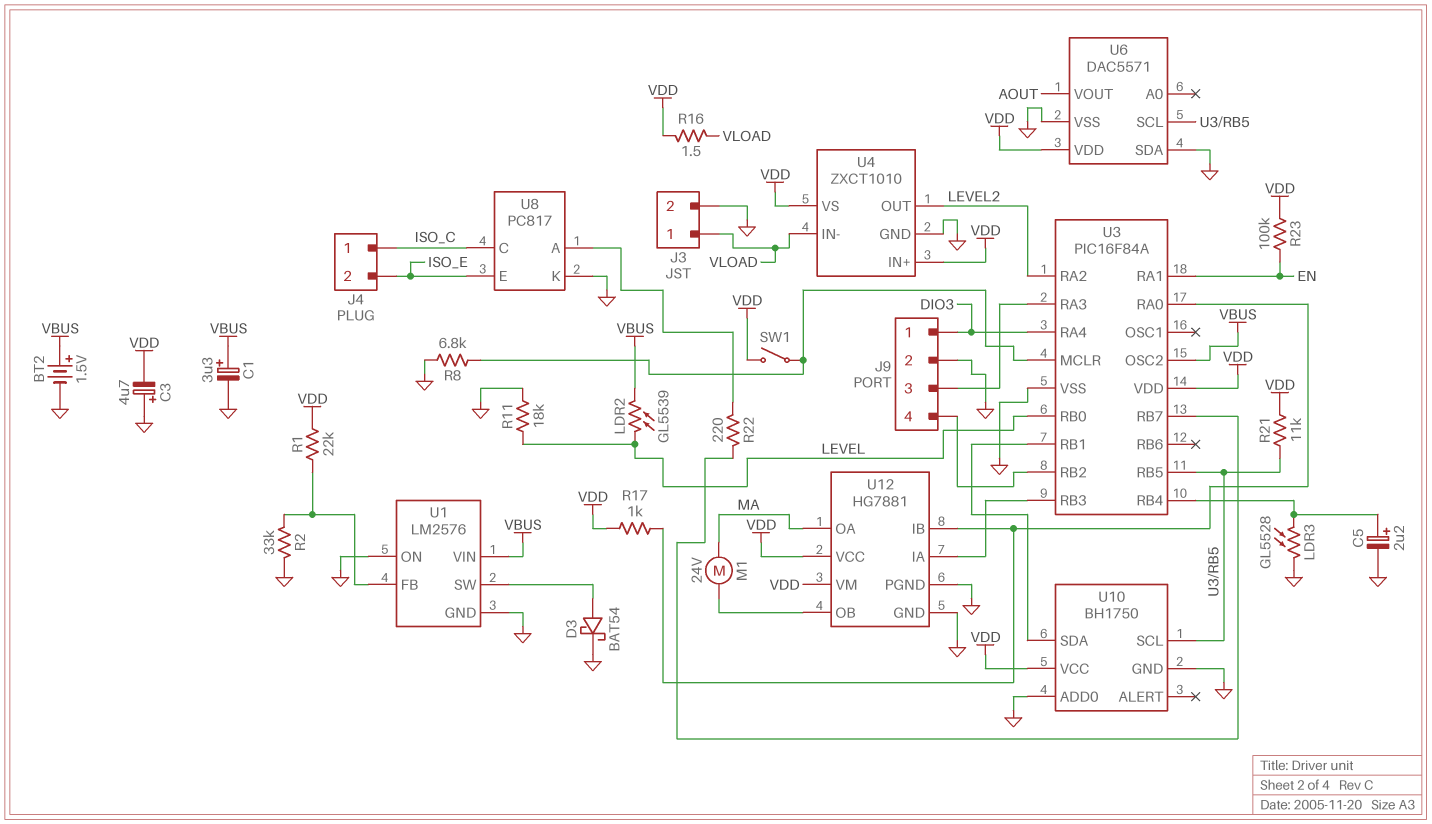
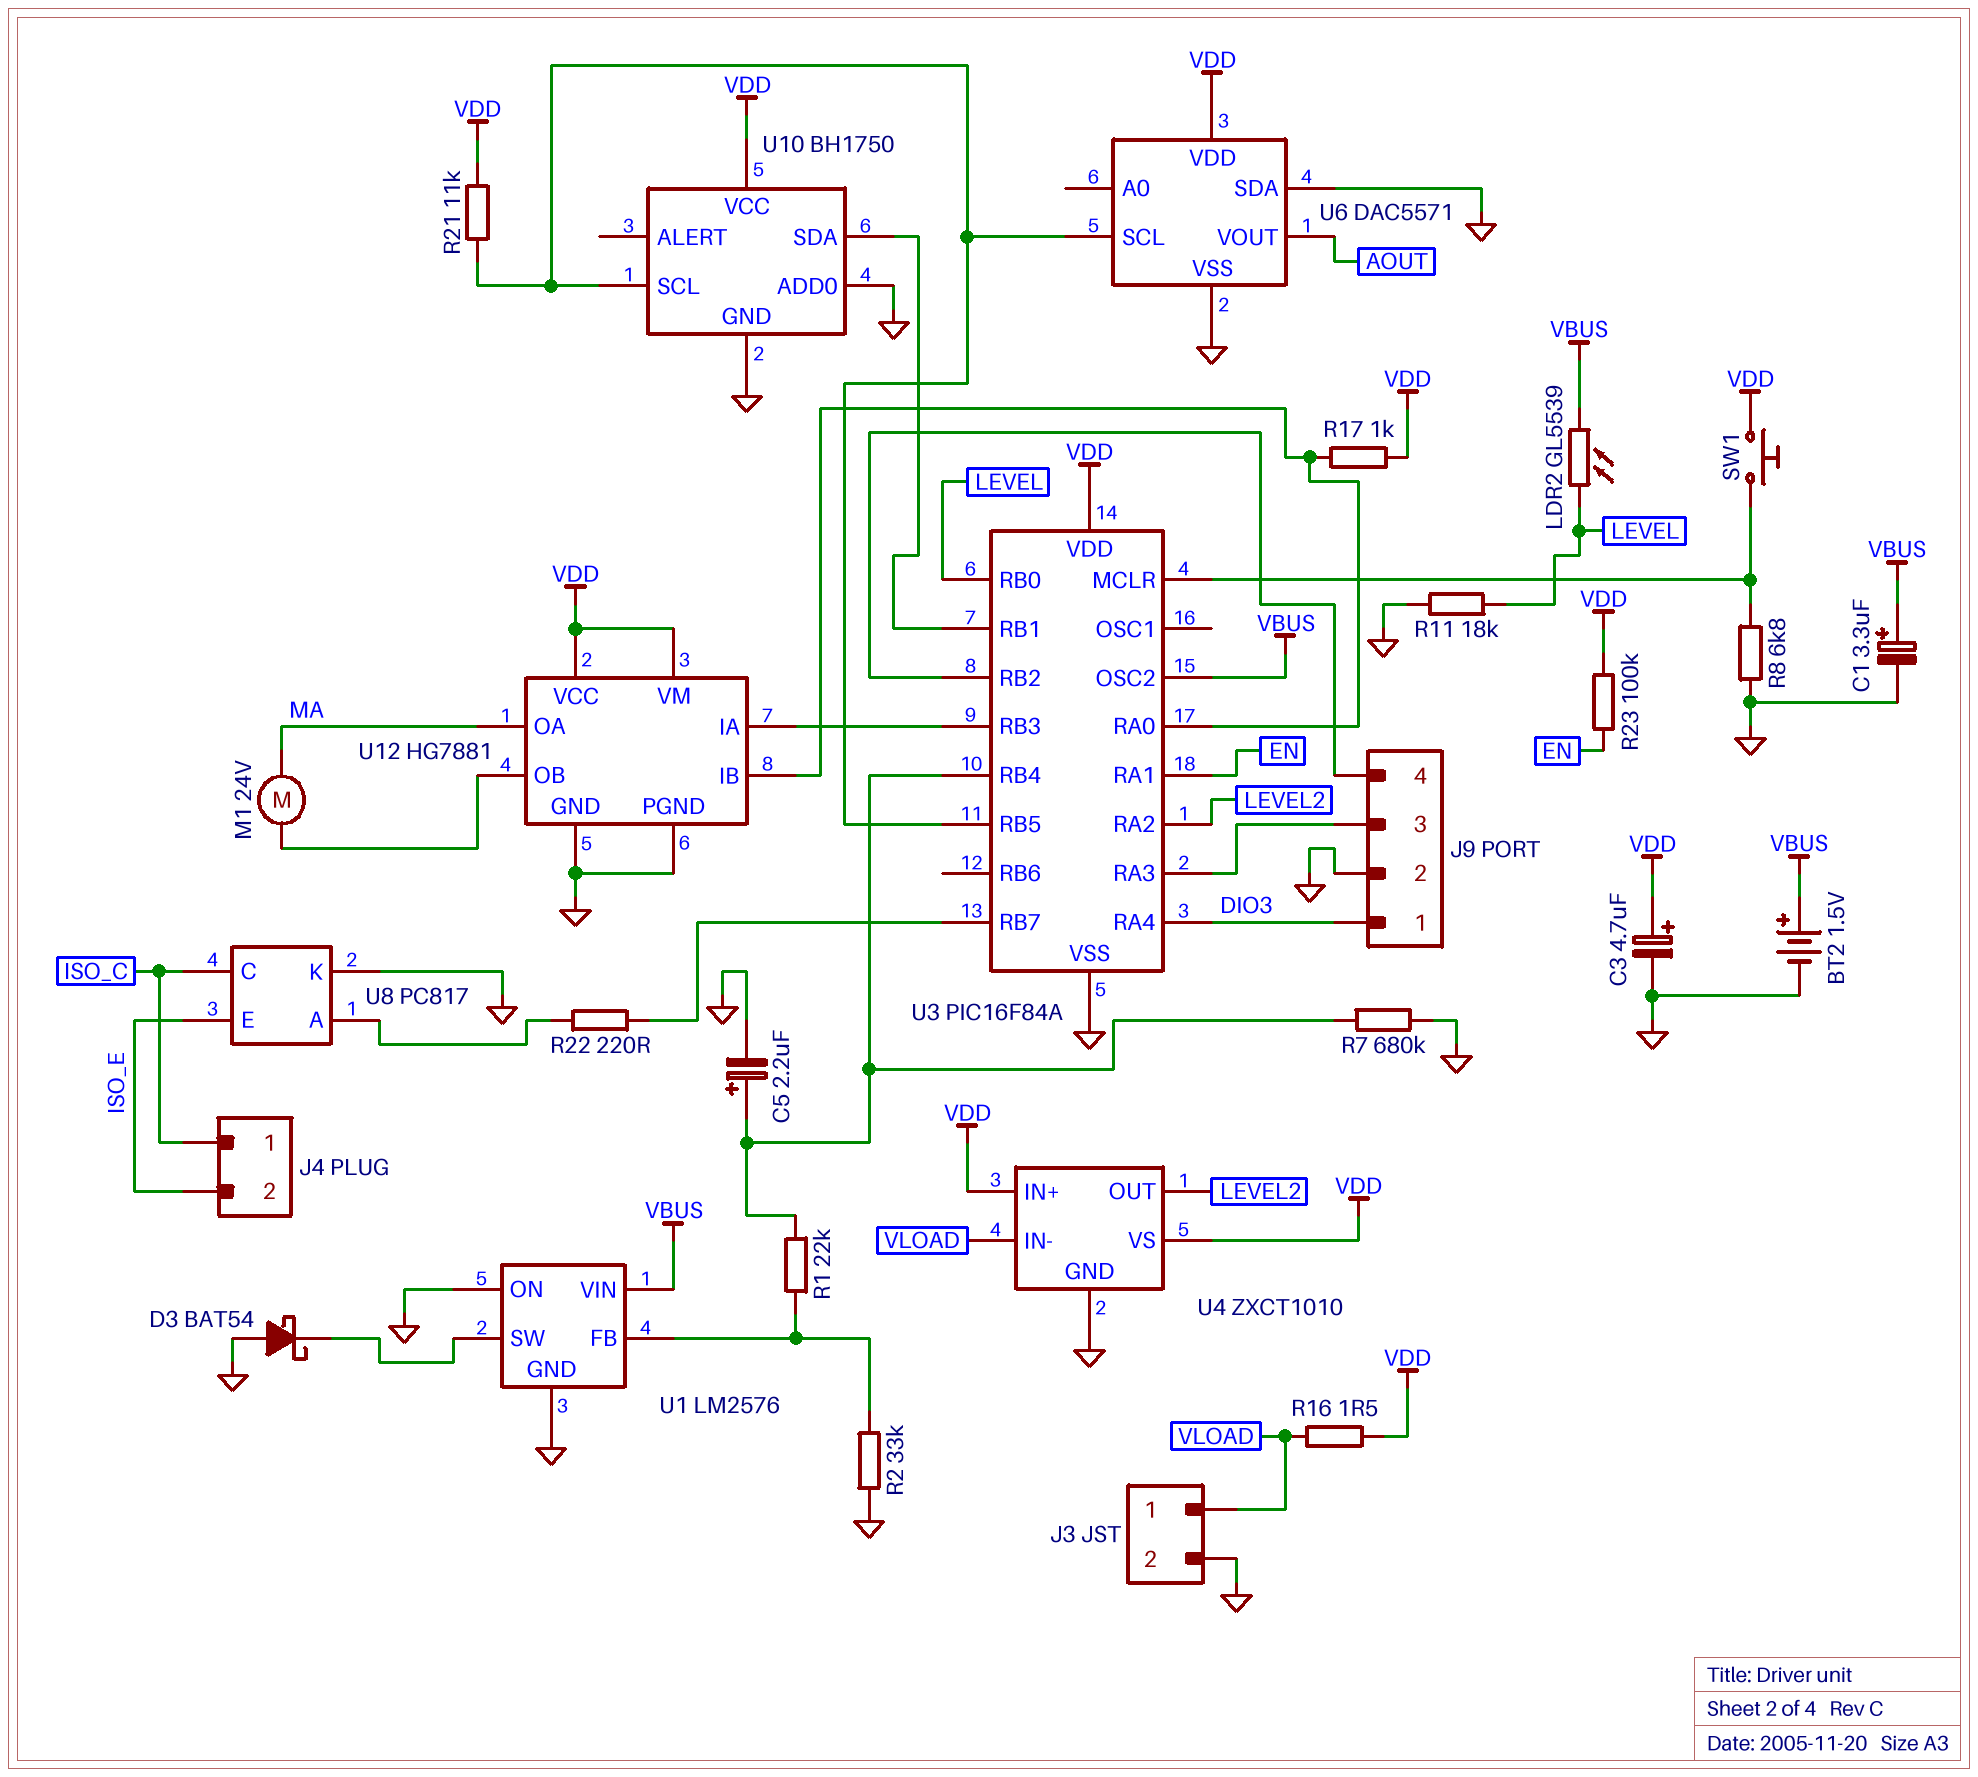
C3: 4.7uF (plus GND, minus VDD) -> 4.7uF (plus VDD, minus GND)
D3: schottky BAT54 (A U1/SW, K GND) -> schottky BAT54 (A GND, K U1/SW)
LDR3: GL5528 (GND, U3/RB4) -> none
R1: 22k (U1/FB, VDD) -> 22k (U1/FB, U3/RB4)
R7: none -> 680k (GND, U3/RB4)
SW1: switch (U3/MCLR, VDD) -> button (U3/MCLR, VDD)

